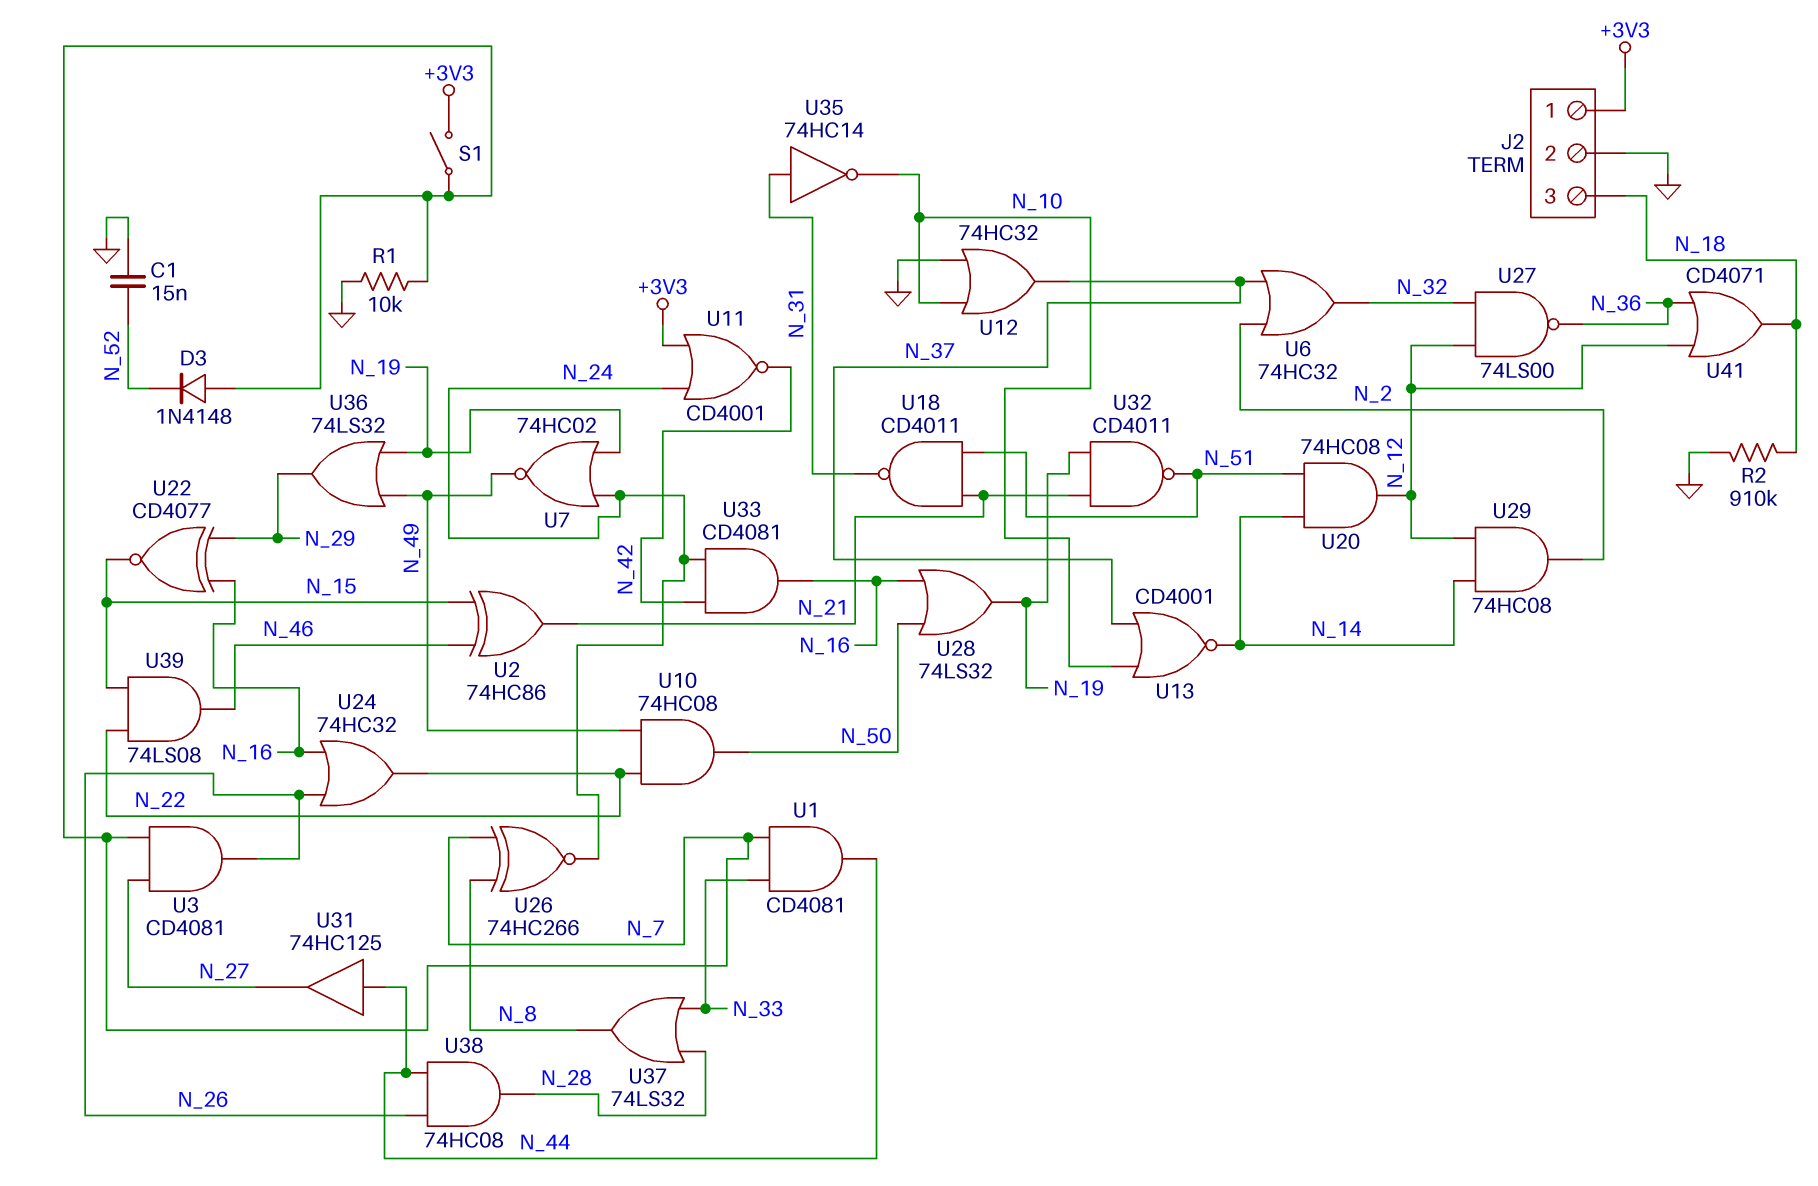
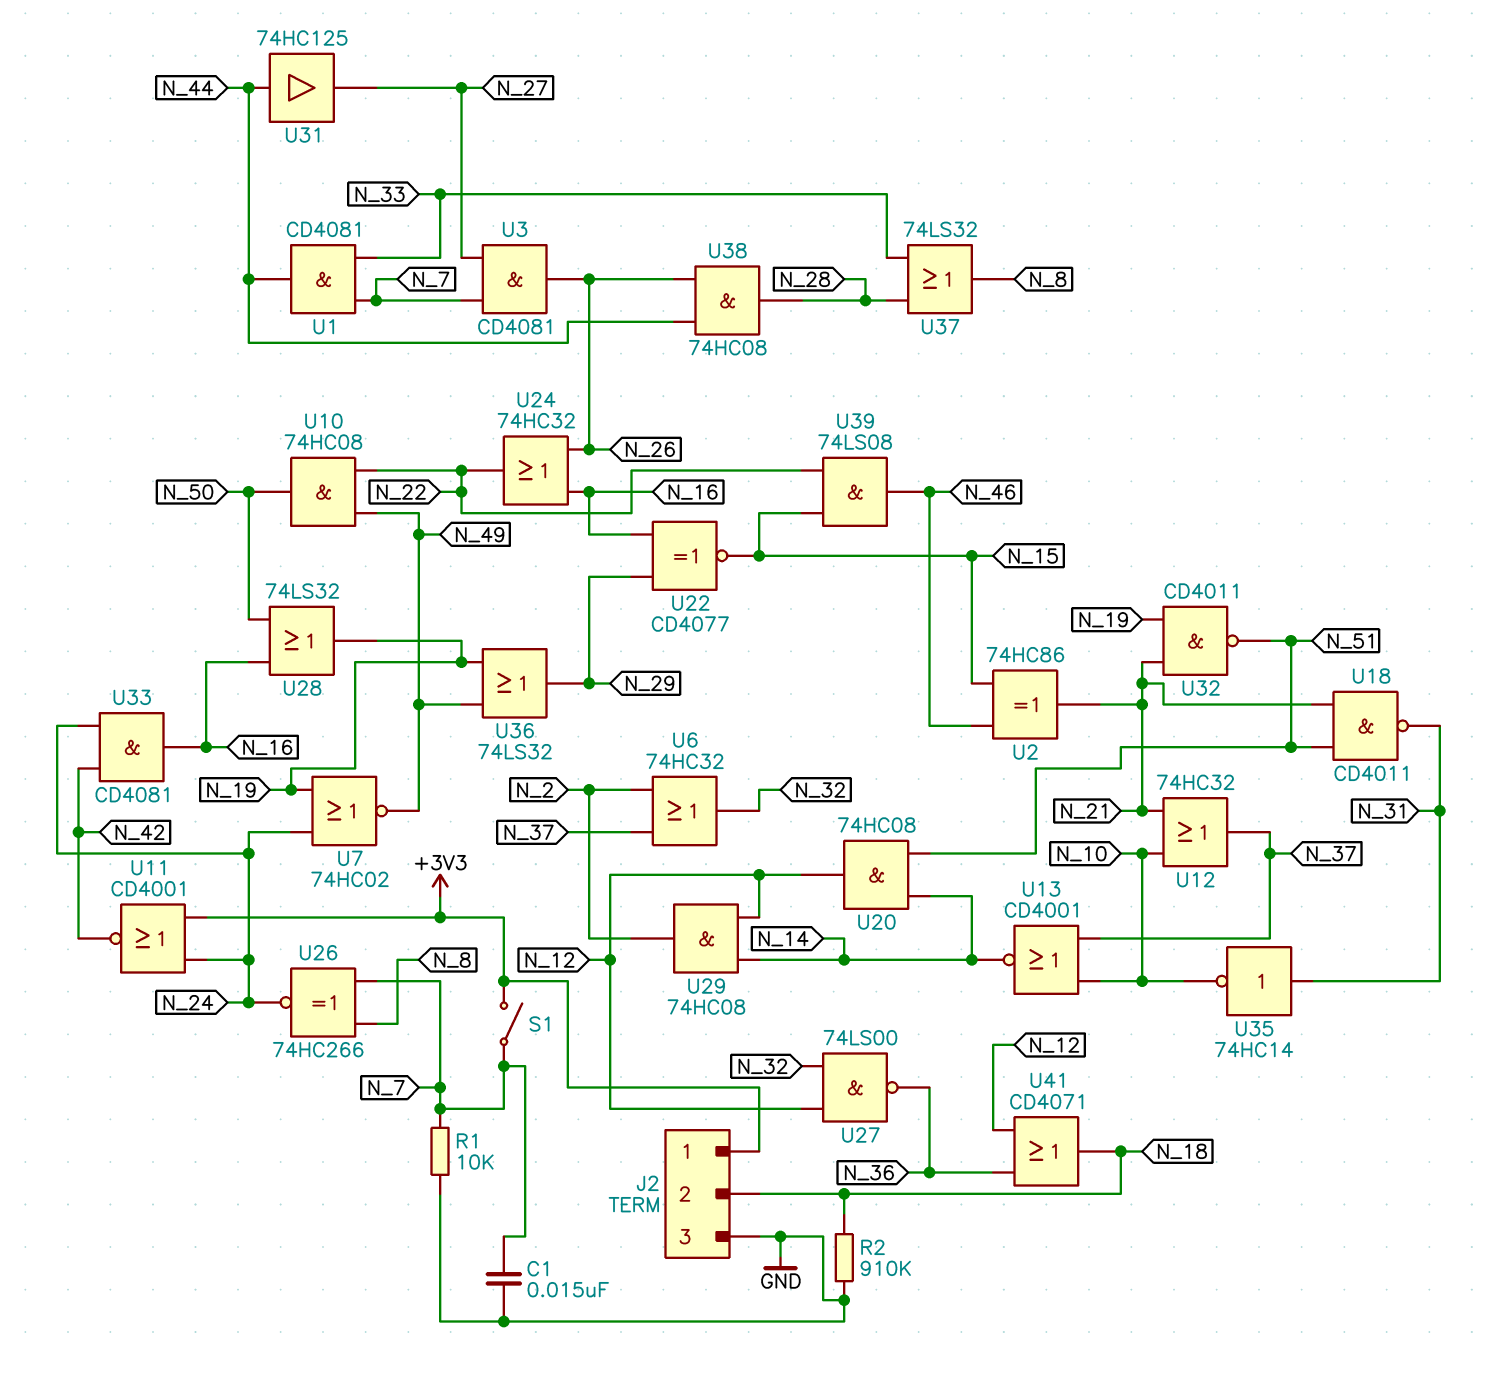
C1: 15nF (GND, N_52) -> 15nF (GND, N_7)
D3: diode 1N4148 (A N_7, K N_52) -> none
J2 pin 2: GND -> N_18
J2 pin 3: N_18 -> GND
U12: OR 74HC32 (in GND, in N_10, out N_37) -> OR 74HC32 (in N_10, in N_21, out N_37)

